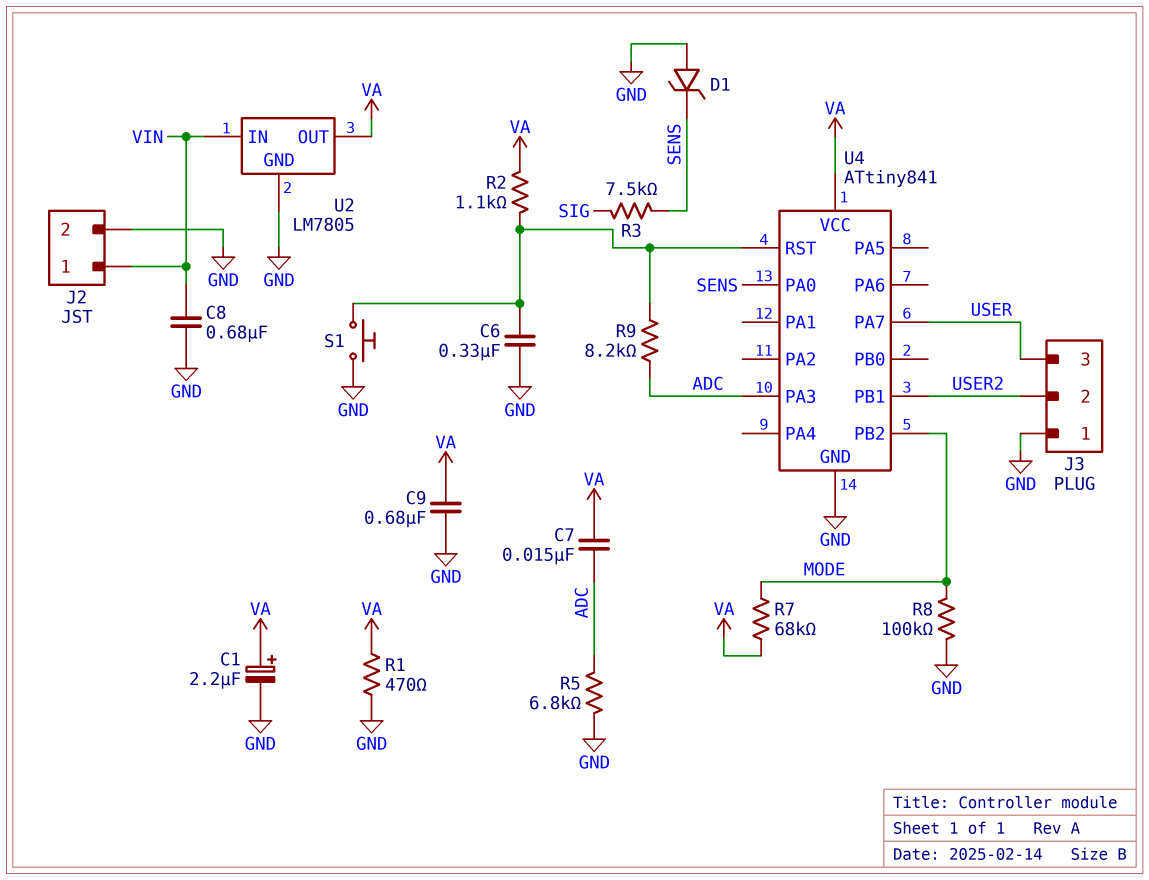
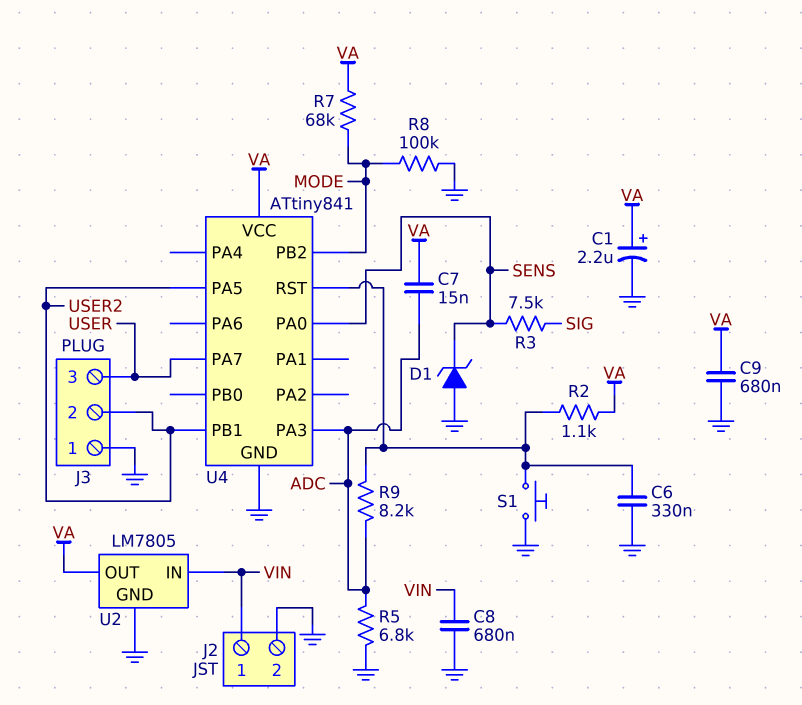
R1: 470 (GND, VA) -> none
U4 pin PA5: none -> USER2

